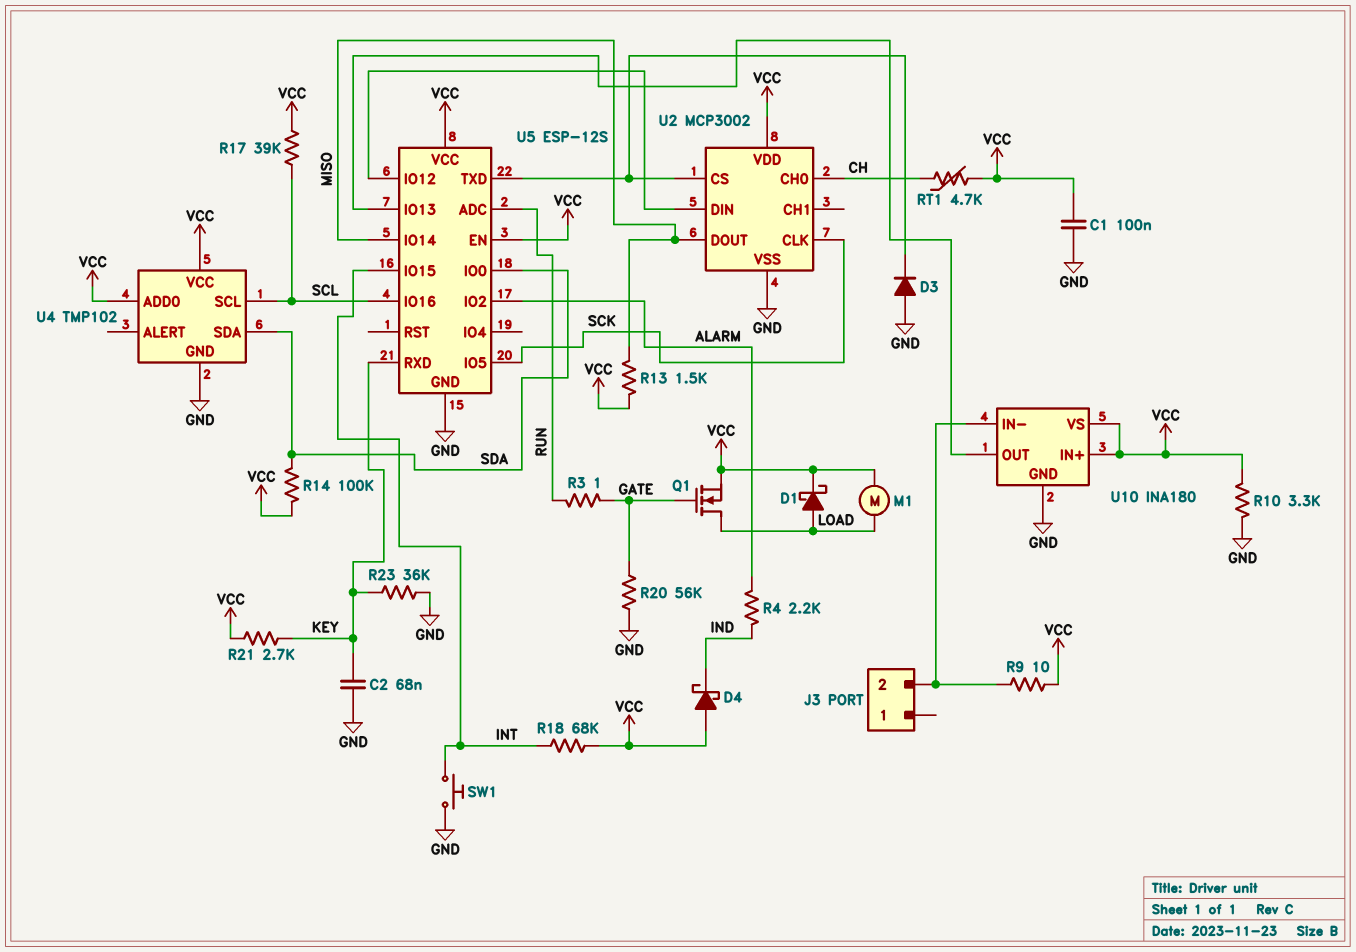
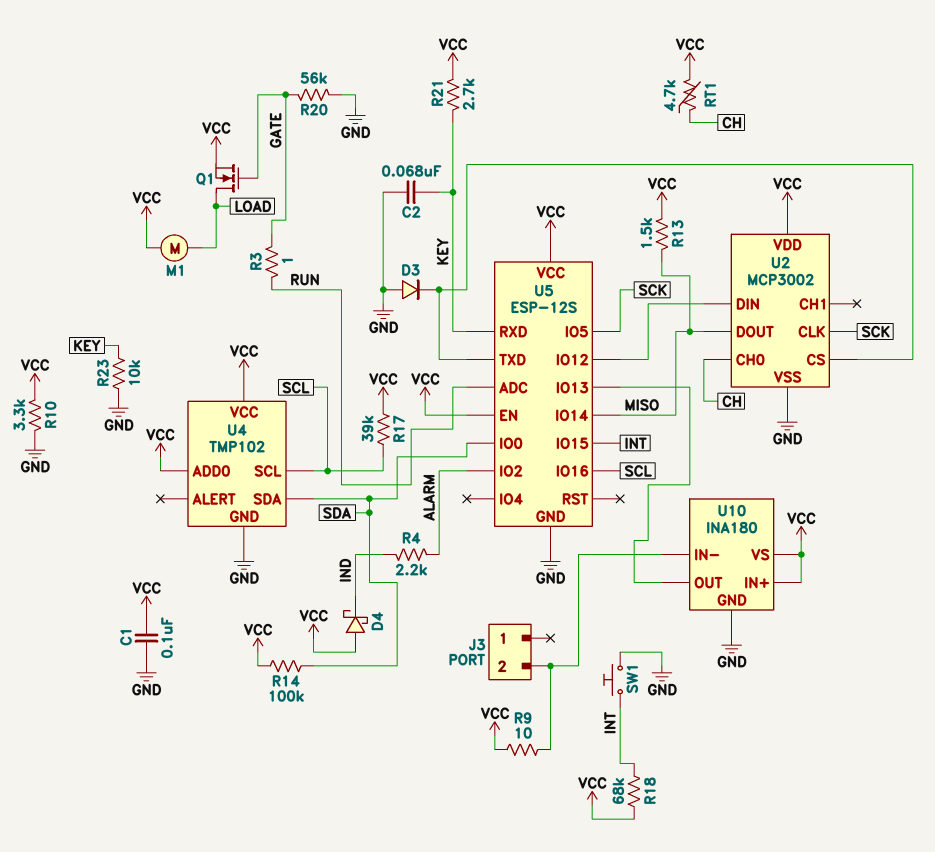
D1: schottky (A LOAD, K VCC) -> none
R23: 36k (GND, KEY) -> 10k (GND, KEY)

